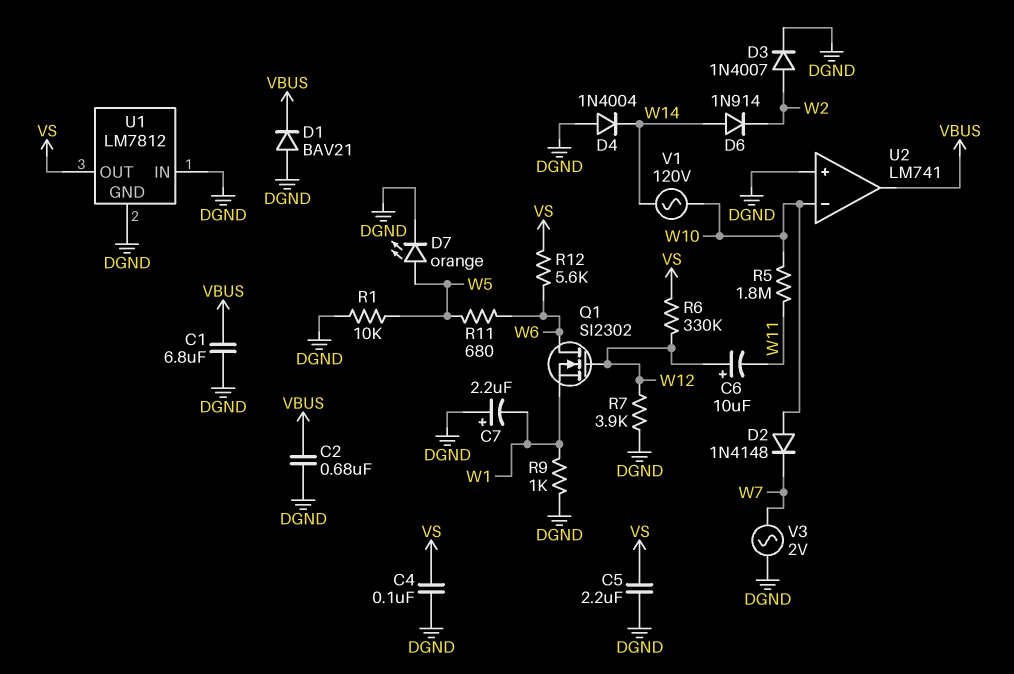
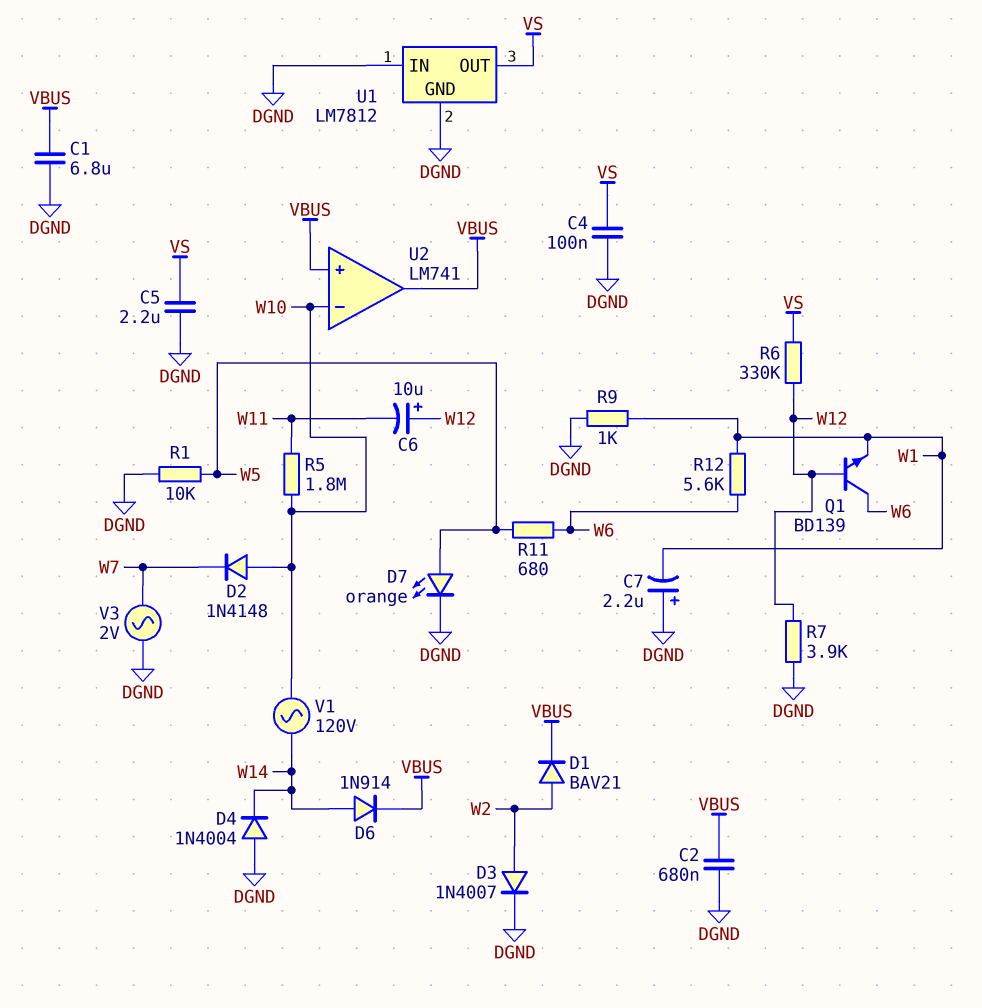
D1: diode BAV21 (A DGND, K VBUS) -> diode BAV21 (A W2, K VBUS)
D6: diode 1N914 (A W14, K W2) -> diode 1N914 (A W14, K VBUS)
Q1: NMOS SI2302 (G W12, D W6, S W1) -> NPN BD139 (B W12, C W6, E W1)
R12: 5.6k (VS, W6) -> 5.6k (W1, W6)
U2 pin in+: DGND -> VBUS

